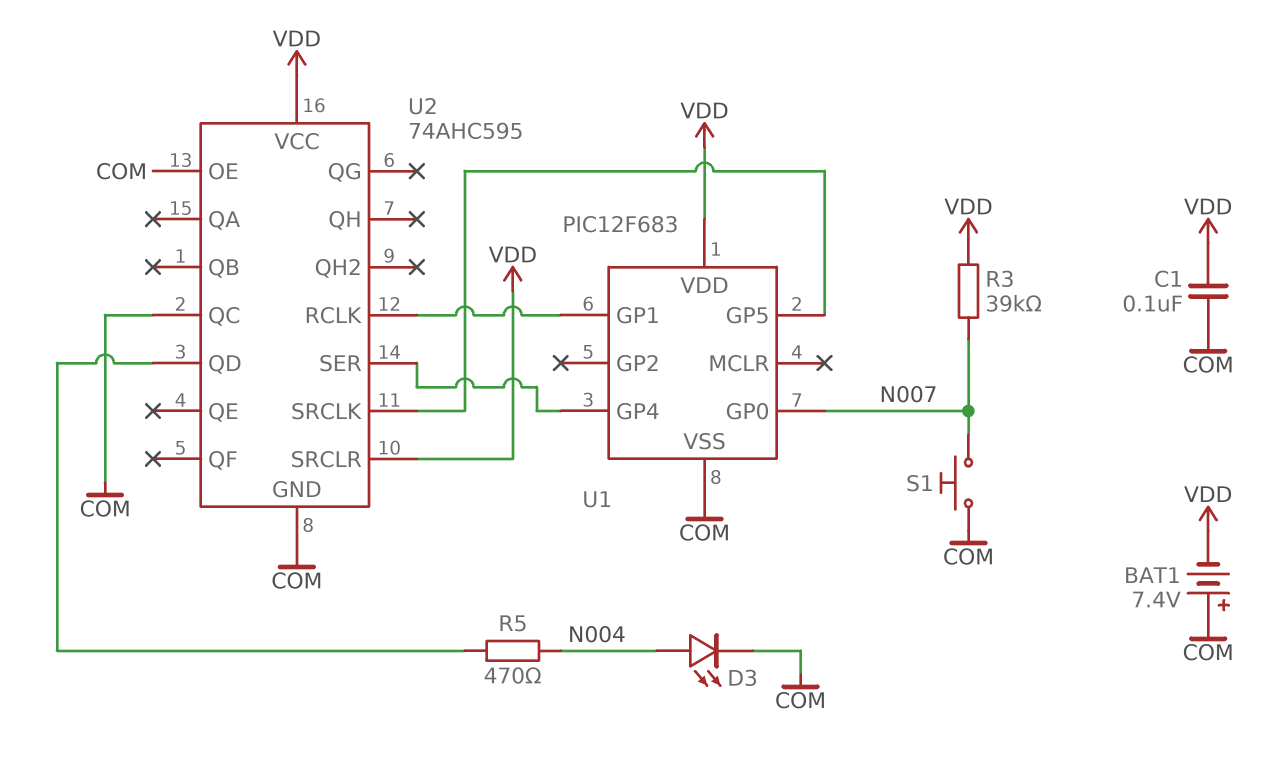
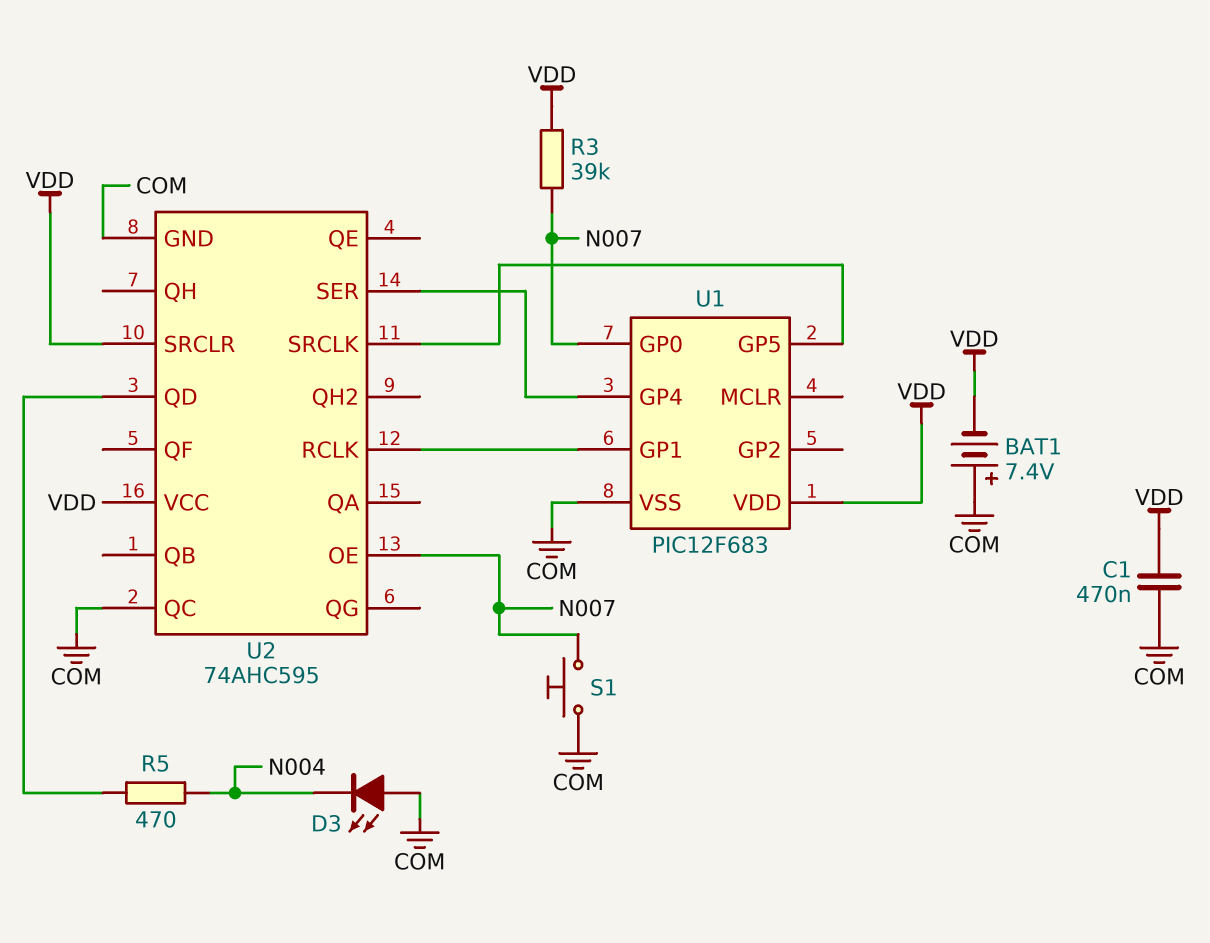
C1: 100nF (COM, VDD) -> 470nF (COM, VDD)
D3: LED (A N004, K COM) -> LED (A COM, K N004)
U2 pin OE: COM -> N007

